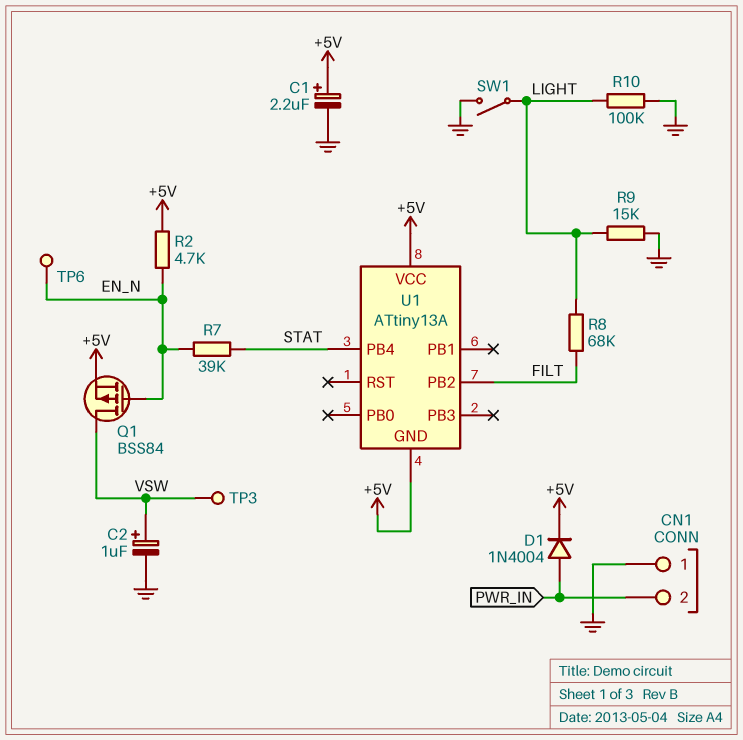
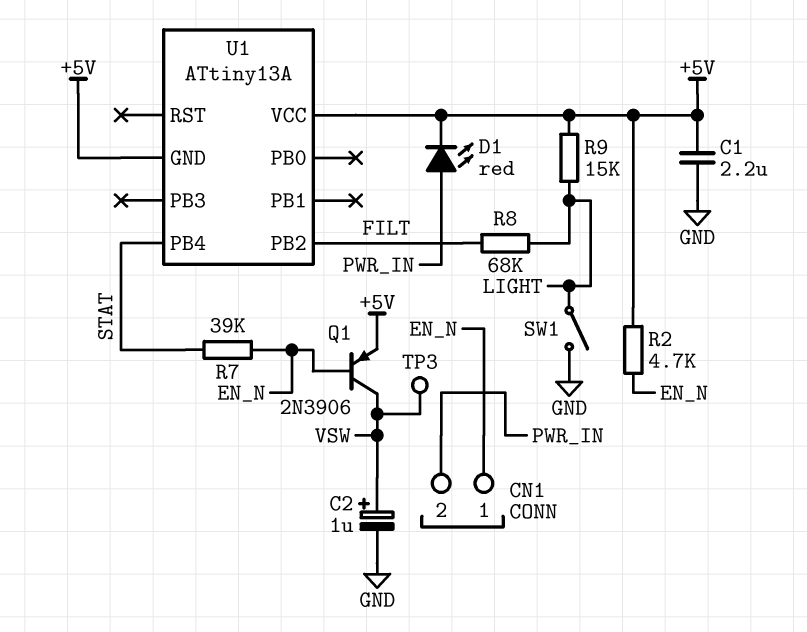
C1: 2.2uF (plus +5V, minus GND) -> 2.2uF (+5V, GND)
CN1 pin 1: GND -> EN_N
D1: diode 1N4004 (A PWR_IN, K +5V) -> LED red (A PWR_IN, K +5V)
Q1: PMOS BSS84 (G EN_N, D VSW, S +5V) -> PNP 2N3906 (B EN_N, C VSW, E +5V)
R9: 15k (GND, LIGHT) -> 15k (+5V, LIGHT)
R10: 100k (GND, LIGHT) -> none
TP6: test point (EN_N) -> none

